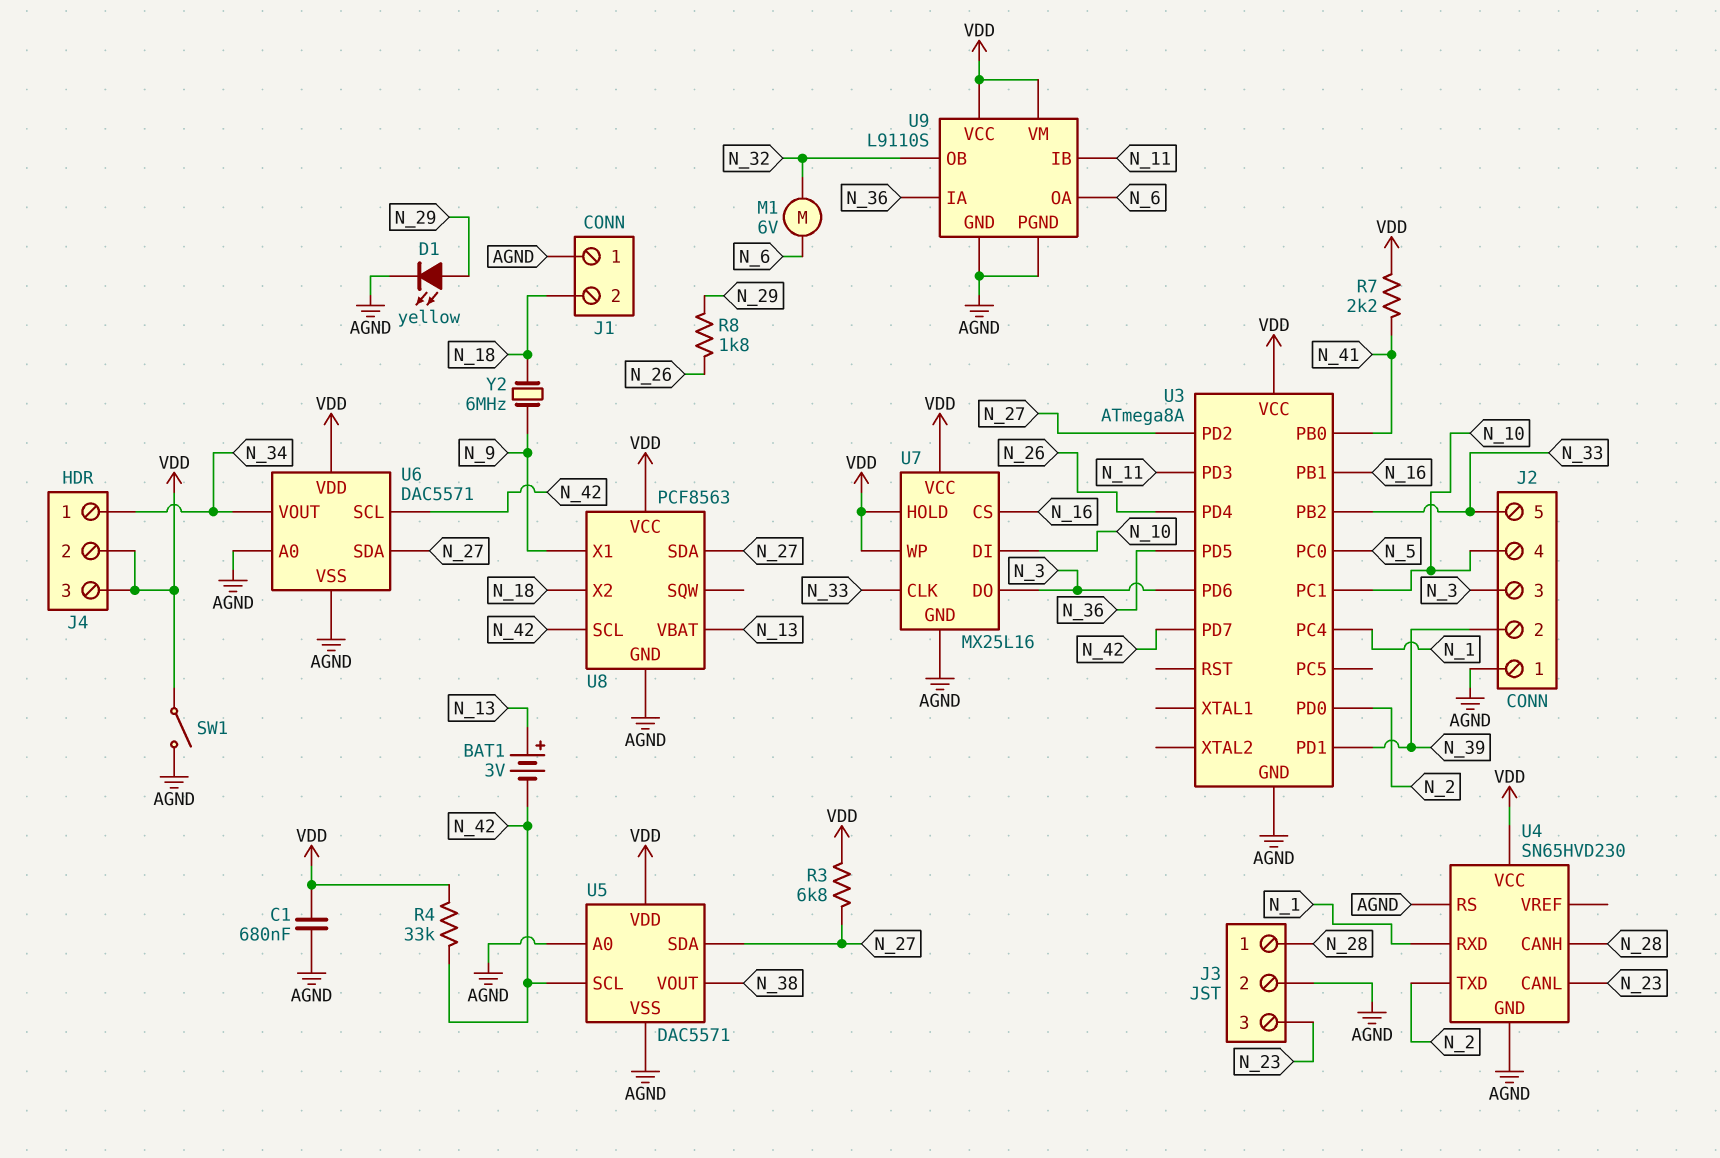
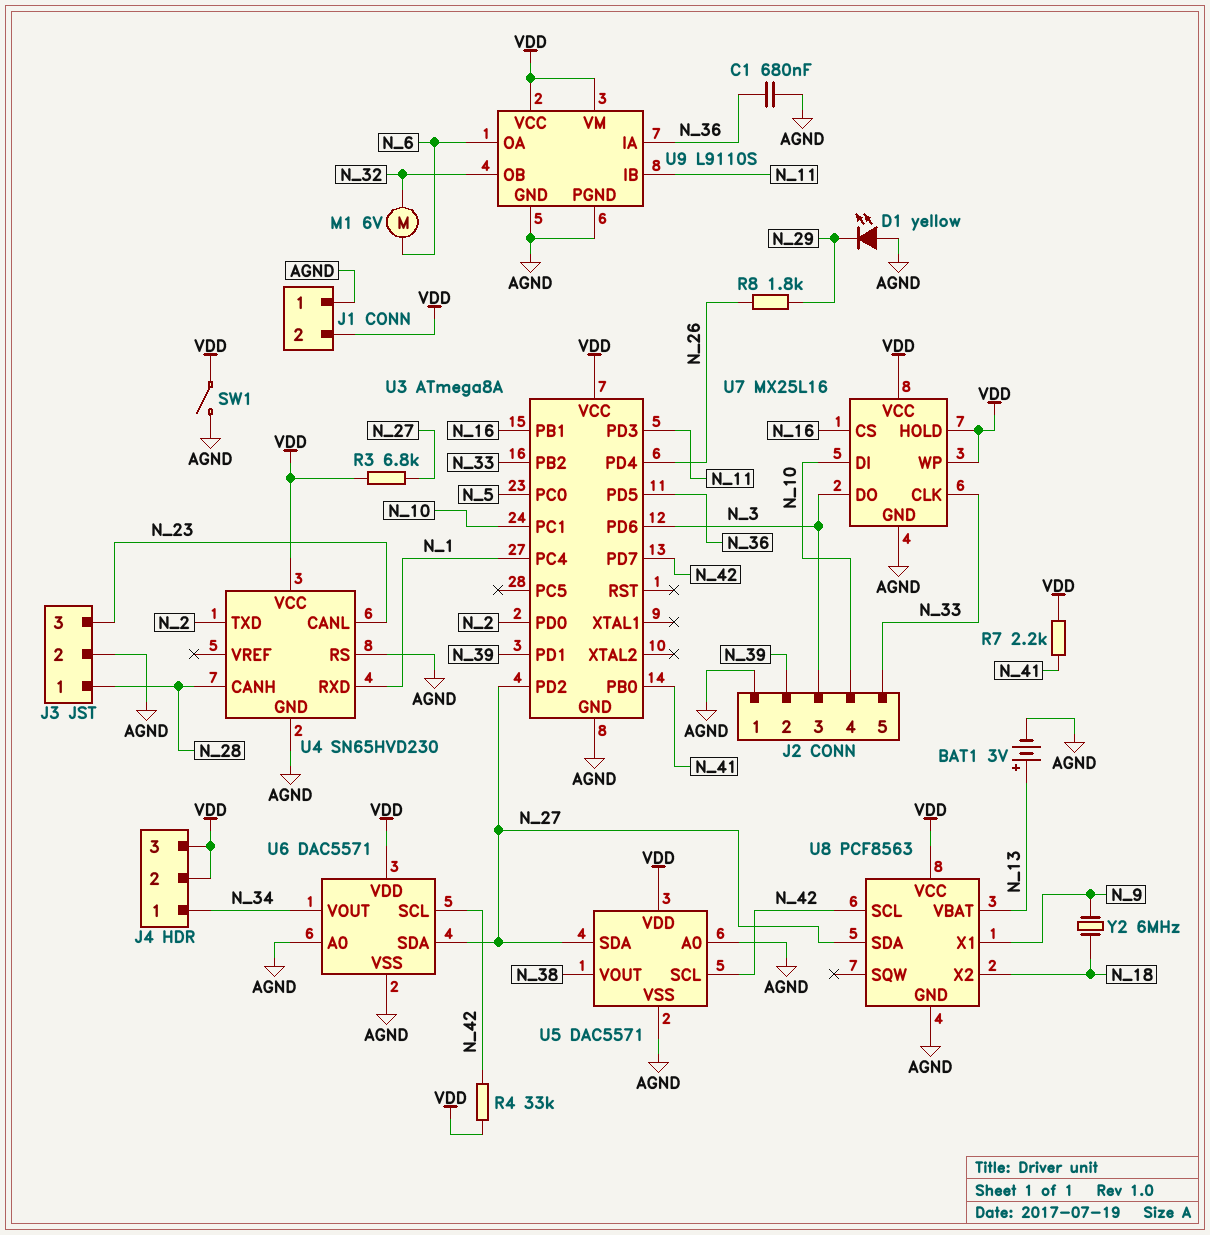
BAT1: 3V (plus N_13, minus N_42) -> 3V (plus N_13, minus AGND)
C1: 680nF (AGND, VDD) -> 680nF (AGND, N_36)
D1: LED yellow (A N_29, K AGND) -> LED yellow (A AGND, K N_29)
J1 pin 2: N_18 -> VDD

